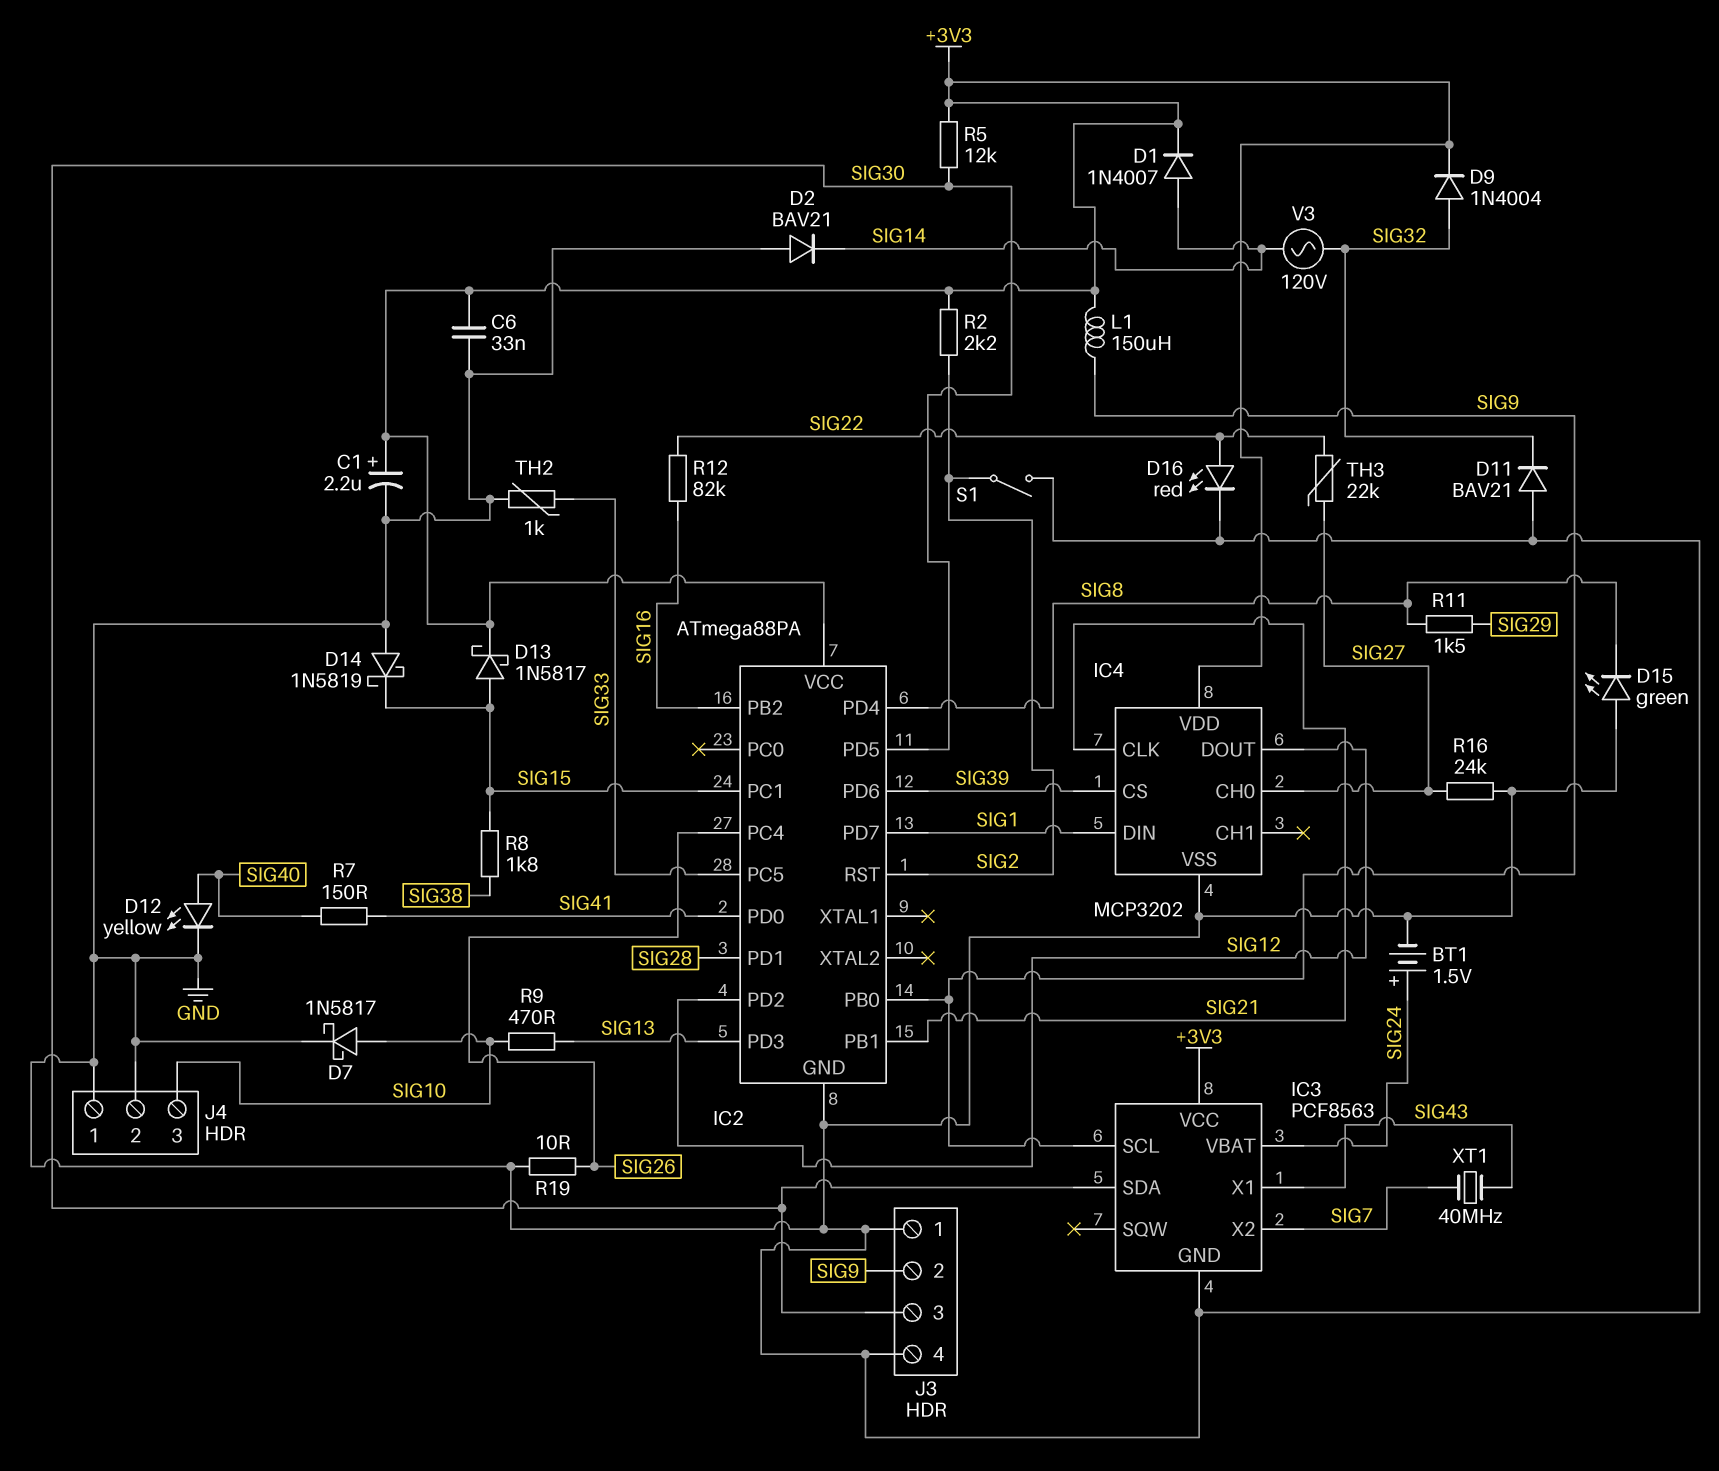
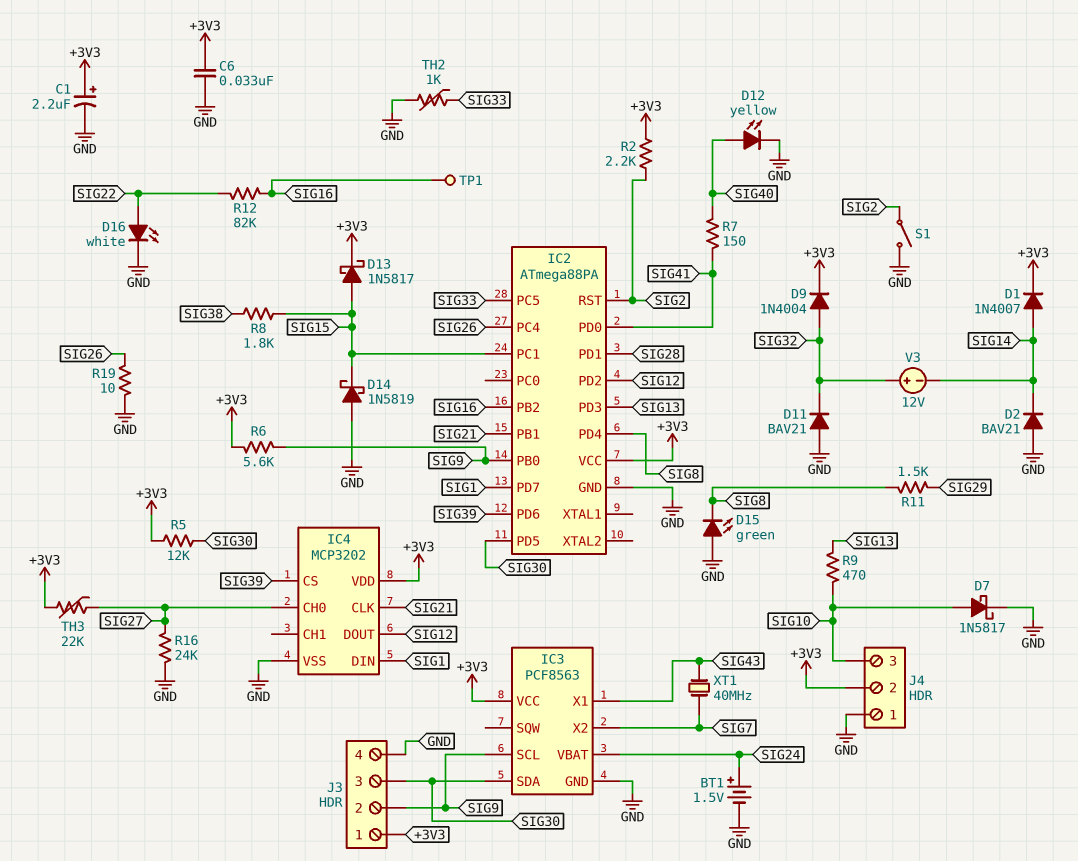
D16: LED red (A SIG22, K GND) -> LED white (A SIG22, K GND)
J3 pin 1: GND -> +3V3
J4 pin 2: GND -> +3V3
L1: 150uH (+3V3, SIG9) -> none
R6: none -> 5.6k (+3V3, SIG9)
TH3: 22k (SIG22, SIG27) -> 22k (+3V3, SIG27)
TP1: none -> test point (SIG16)
V3: AC 120V (SIG14, SIG32) -> 12V (plus SIG32, minus SIG14)

